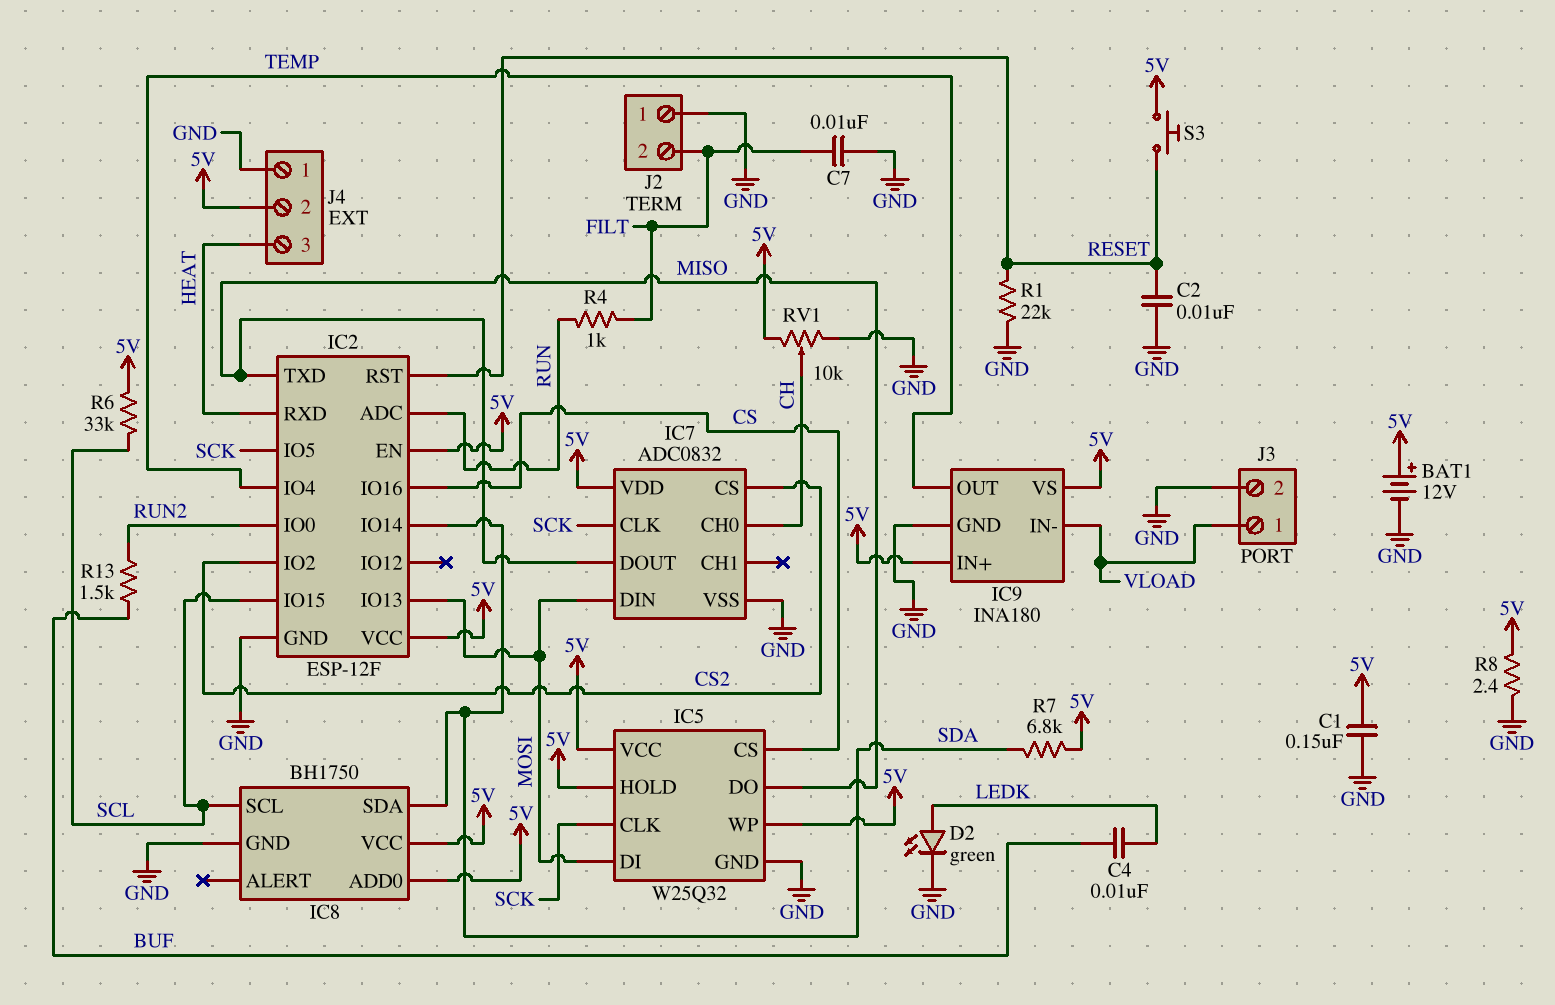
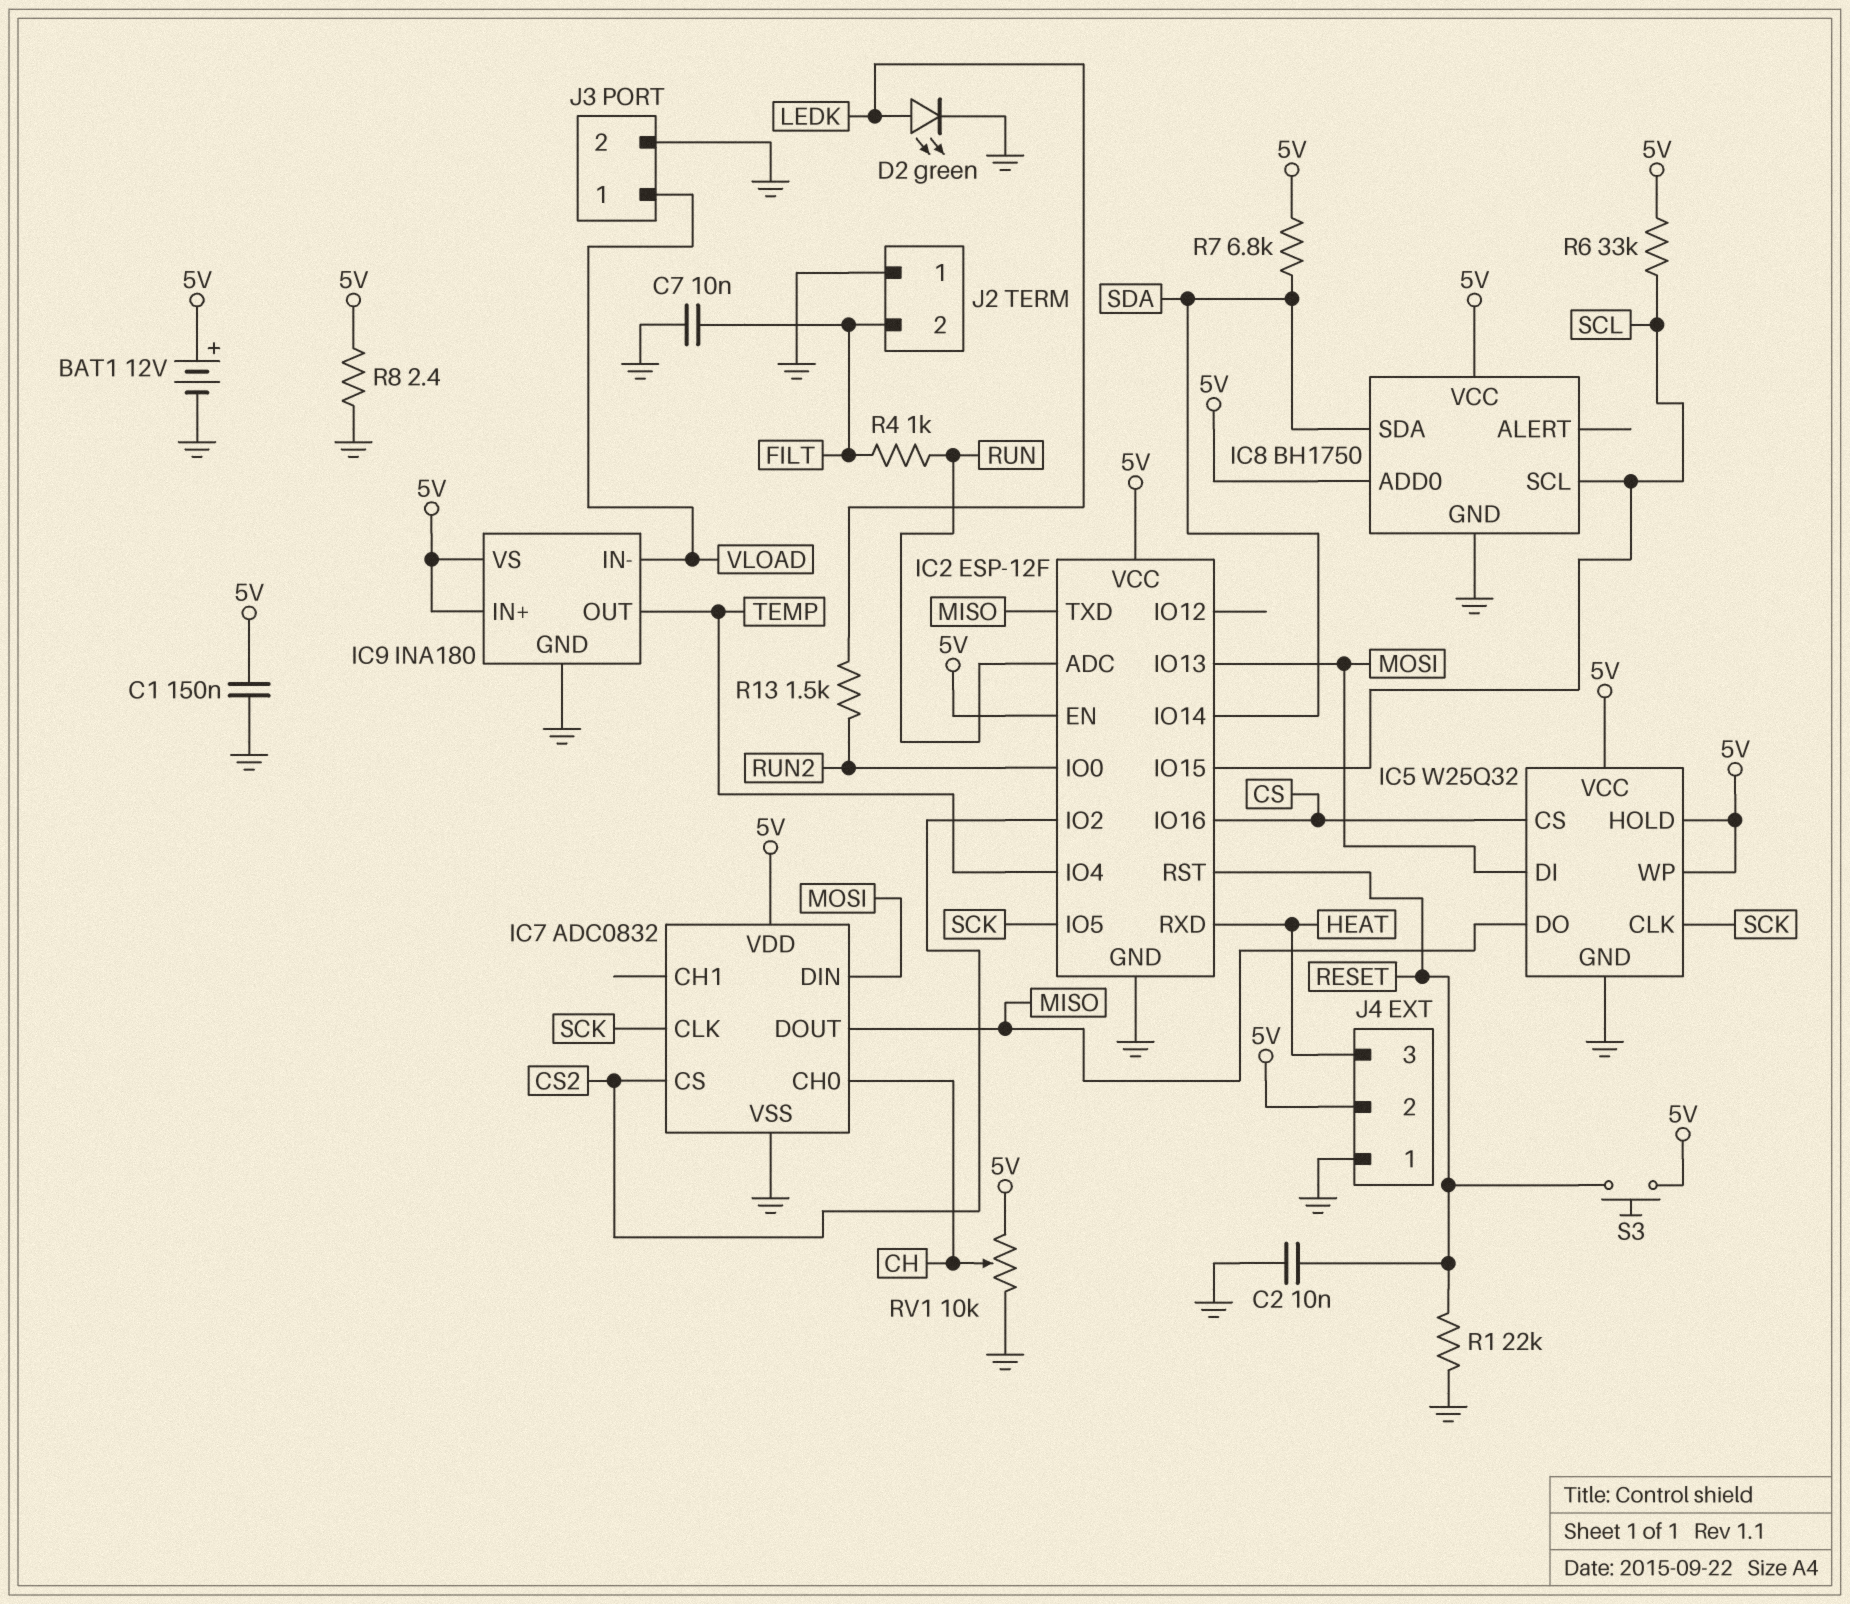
C4: 10nF (BUF, LEDK) -> none
R13: 1.5k (BUF, RUN2) -> 1.5k (LEDK, RUN2)

